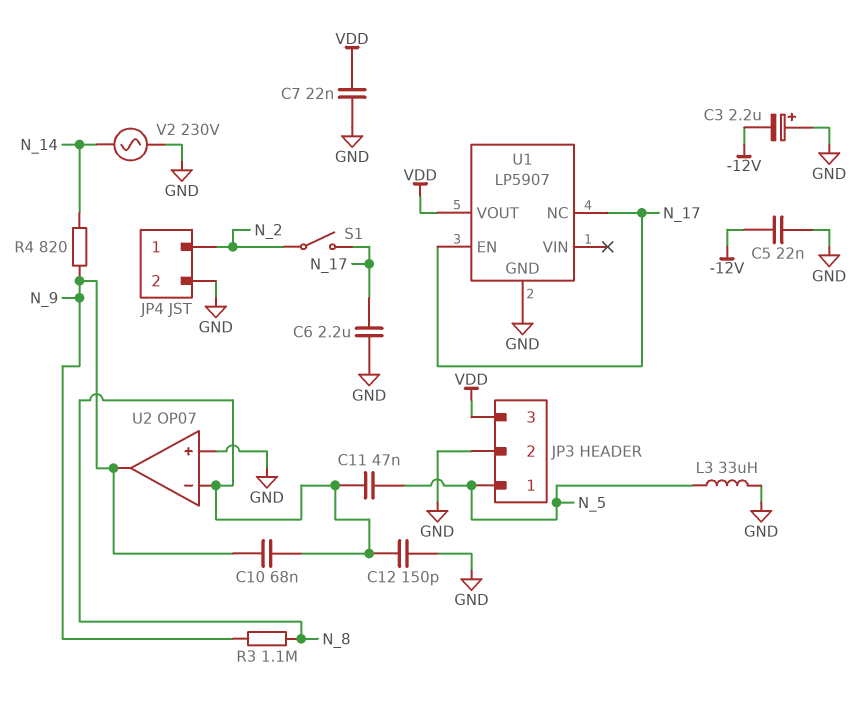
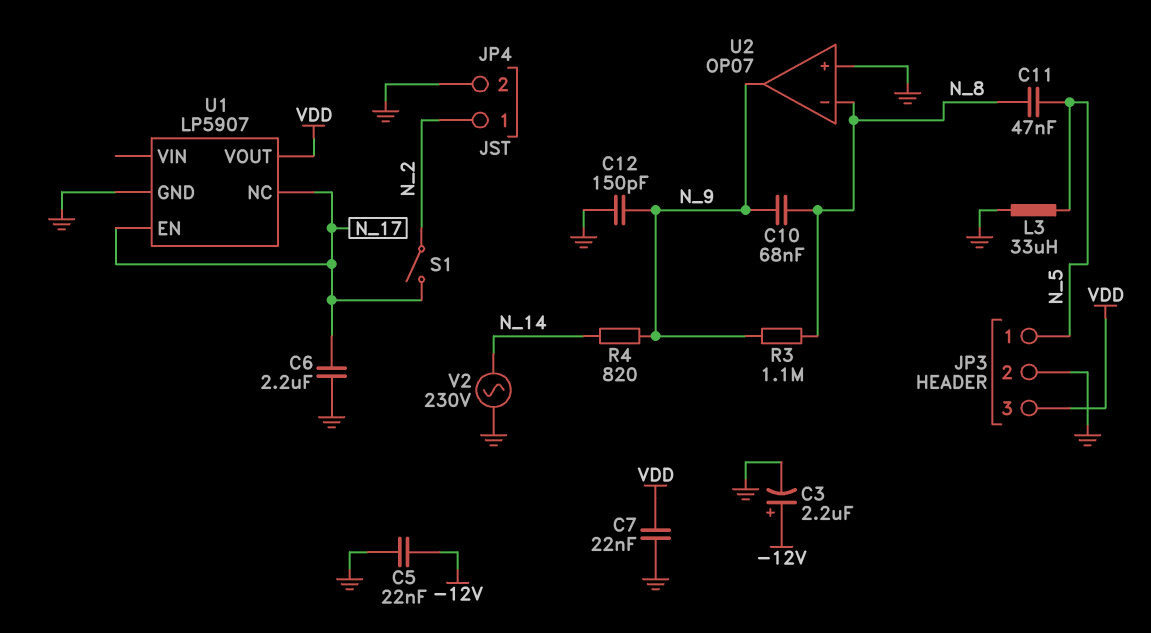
C3: 2.2uF (plus GND, minus -12V) -> 2.2uF (plus -12V, minus GND)
C12: 150pF (GND, N_8) -> 150pF (GND, N_9)

